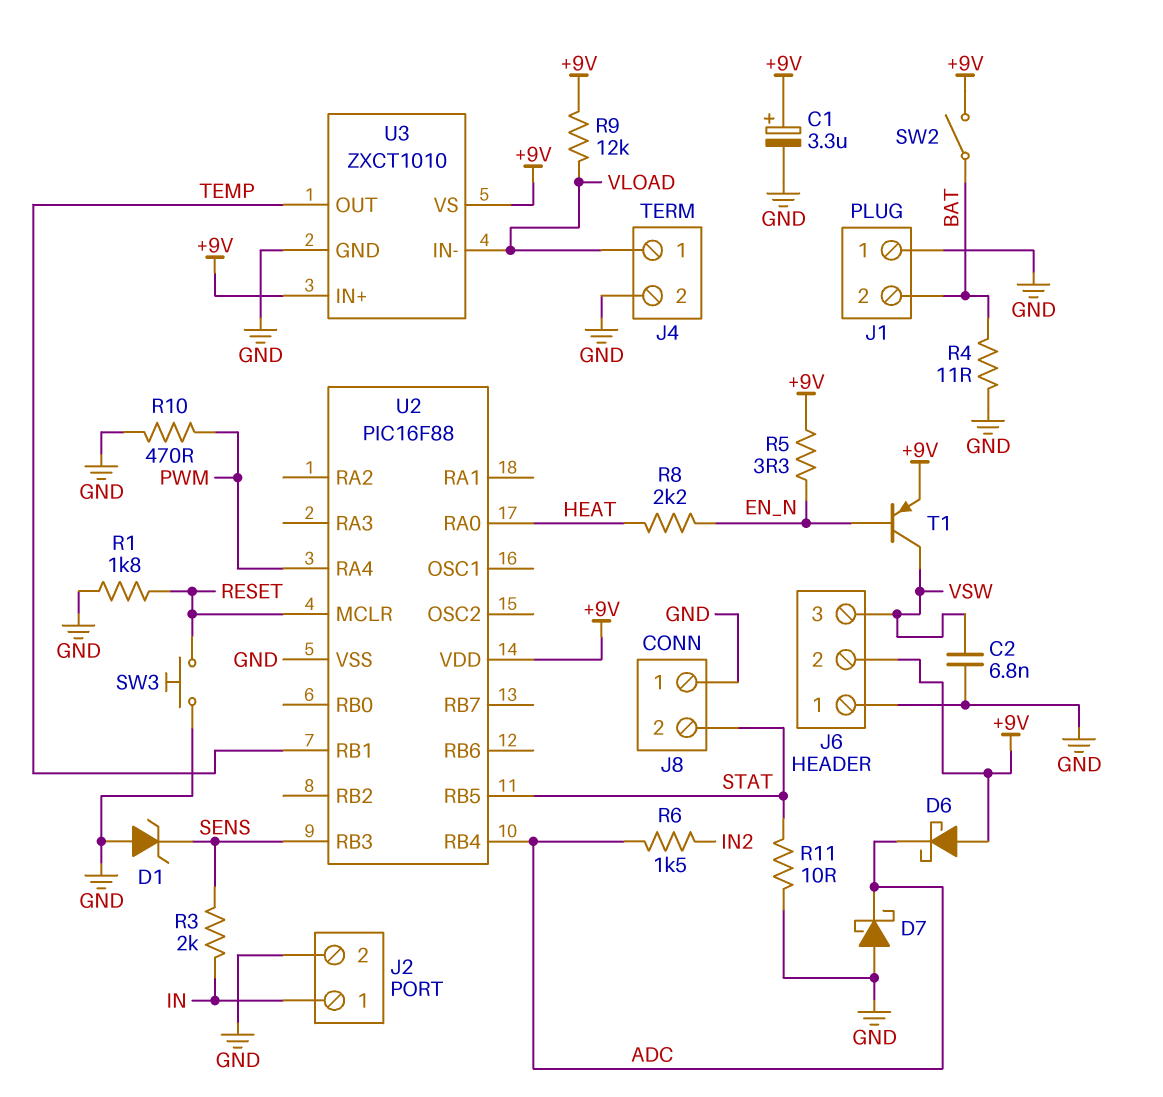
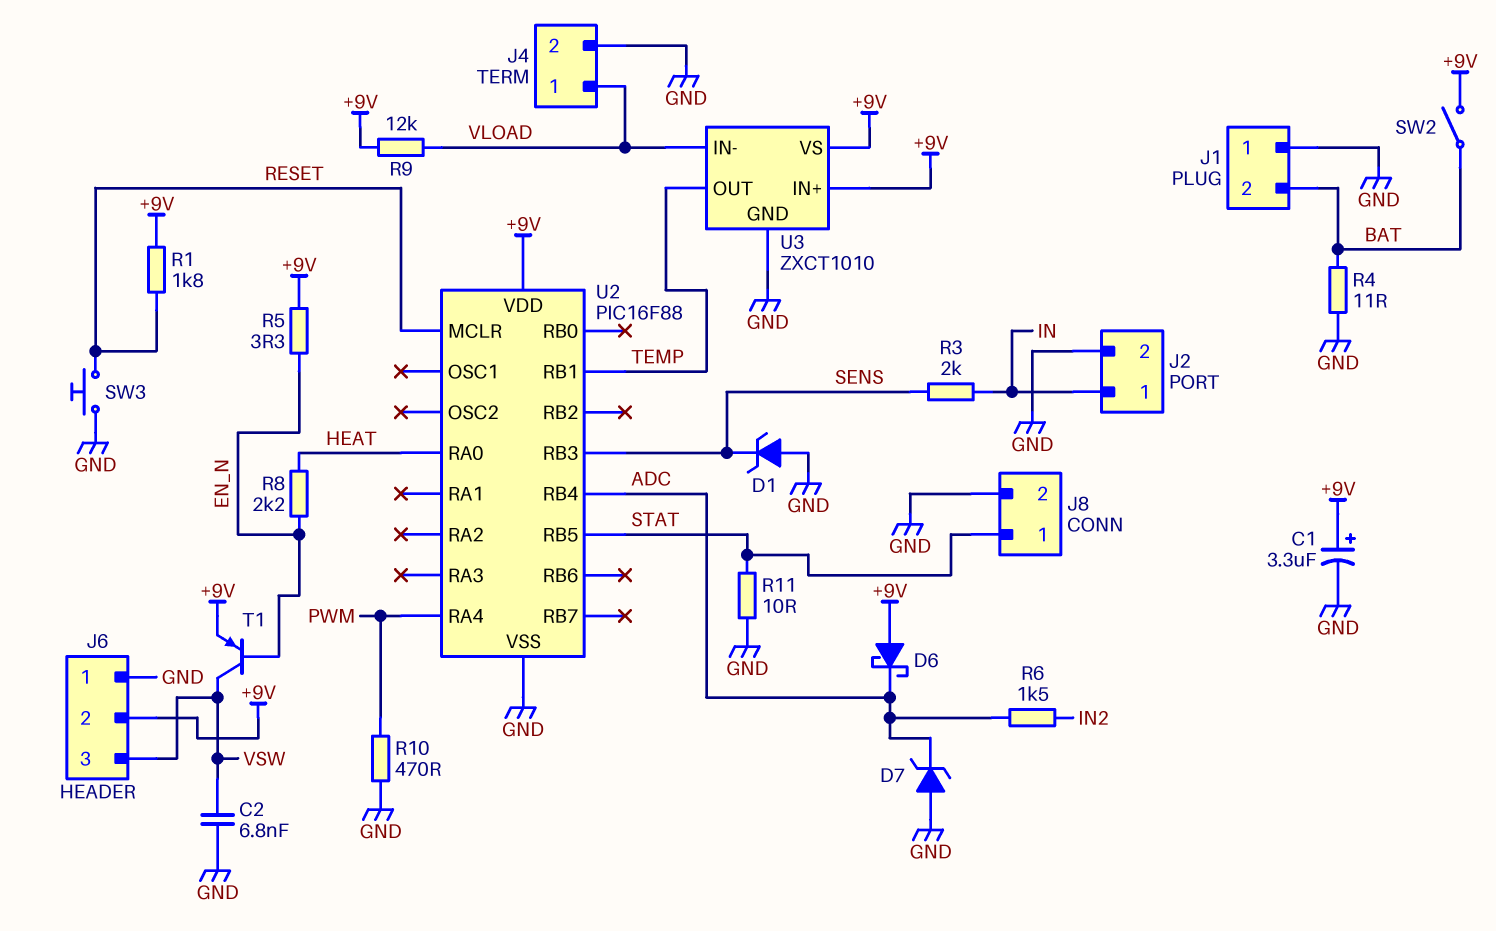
D7: schottky (A GND, K ADC) -> zener (A GND, K ADC)
J8 pin 1: GND -> STAT
J8 pin 2: STAT -> GND
R1: 1.8k (GND, RESET) -> 1.8k (+9V, RESET)

